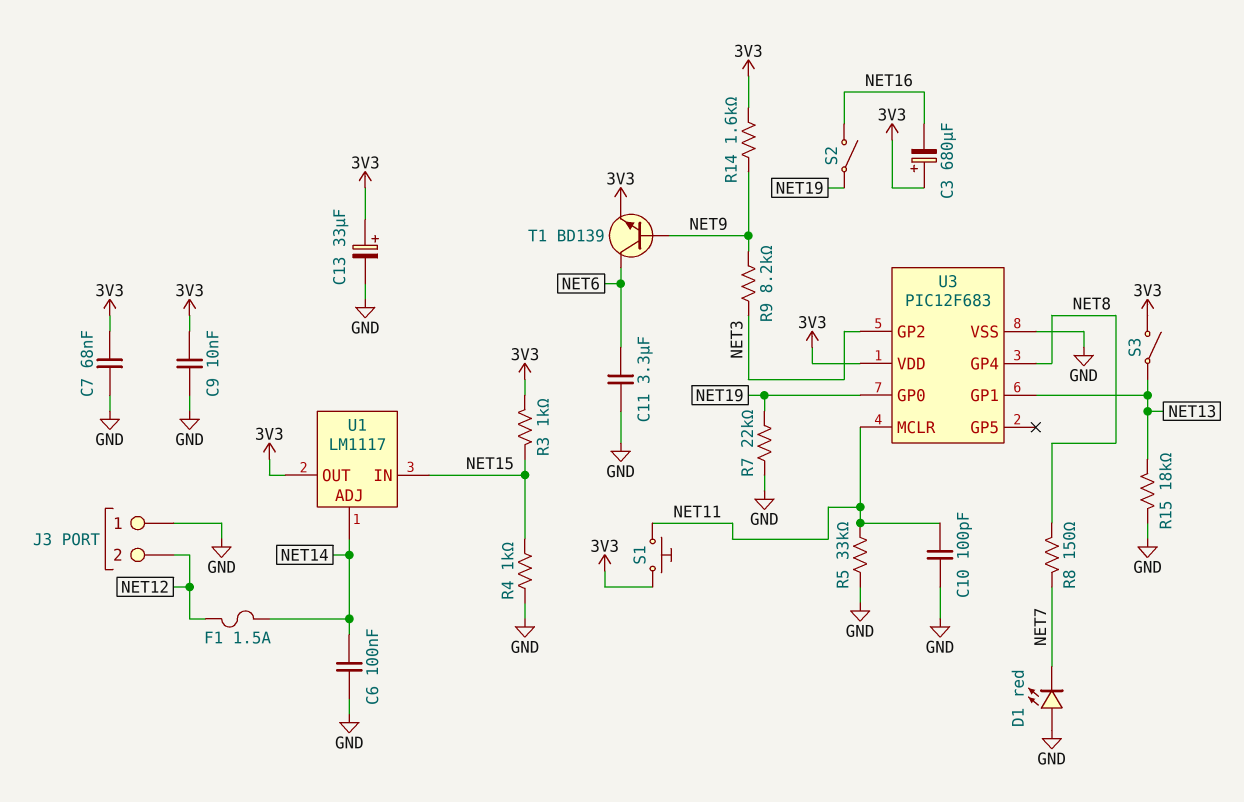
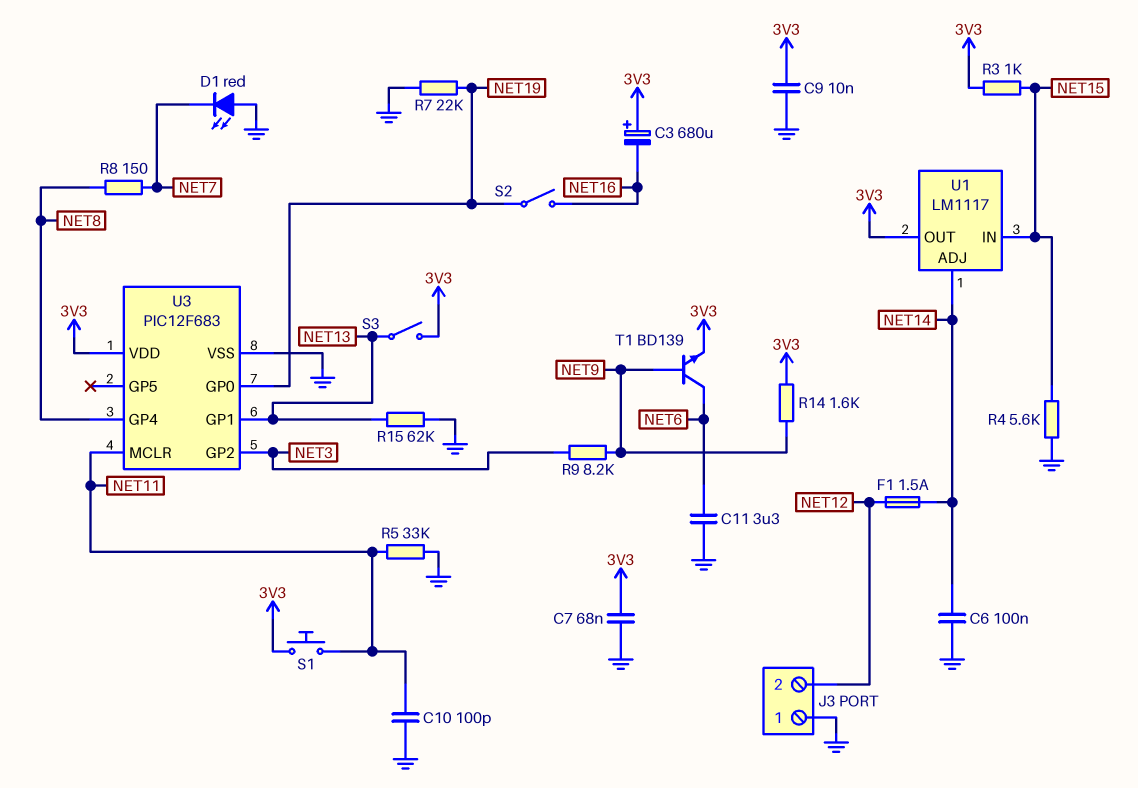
C13: 33uF (plus 3V3, minus GND) -> none
R4: 1k (GND, NET15) -> 5.6k (GND, NET15)
R15: 18k (GND, NET13) -> 62k (GND, NET13)

